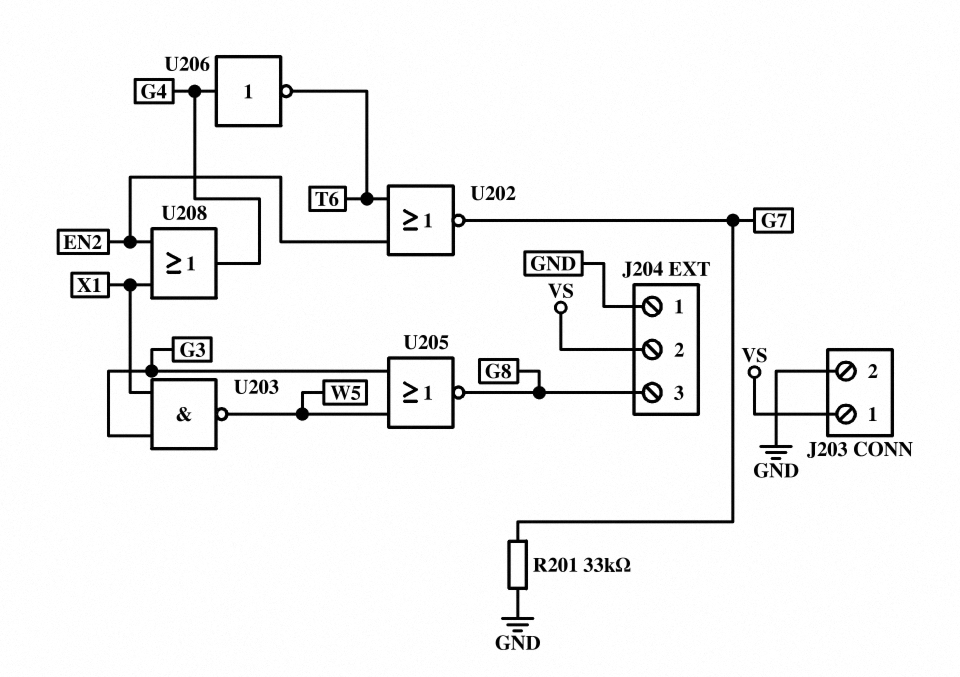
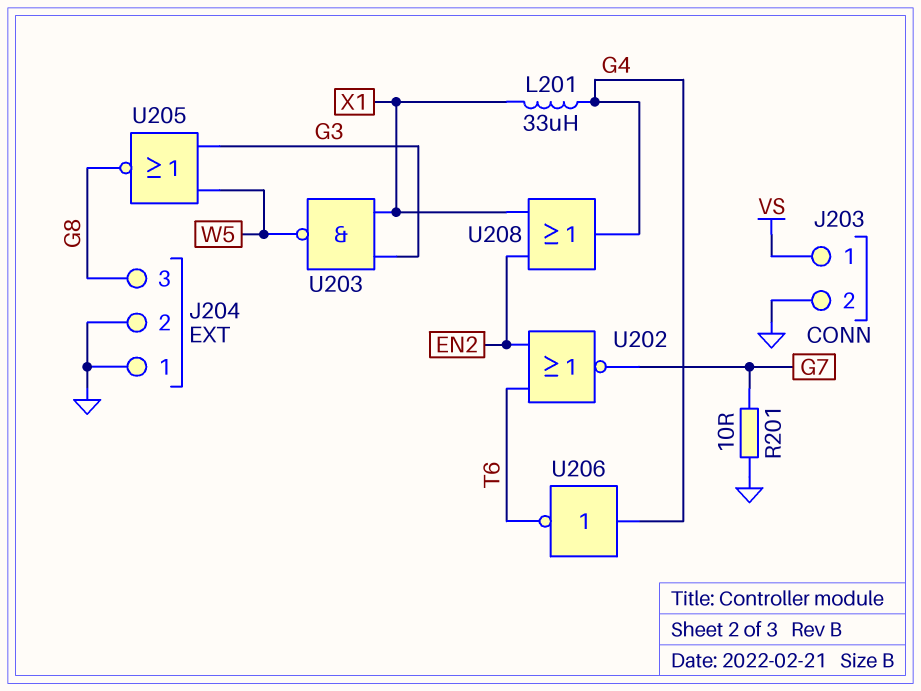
J204 pin 2: VS -> GND
L201: none -> 33uH (G4, X1)
R201: 33k (G7, GND) -> 10 (G7, GND)

